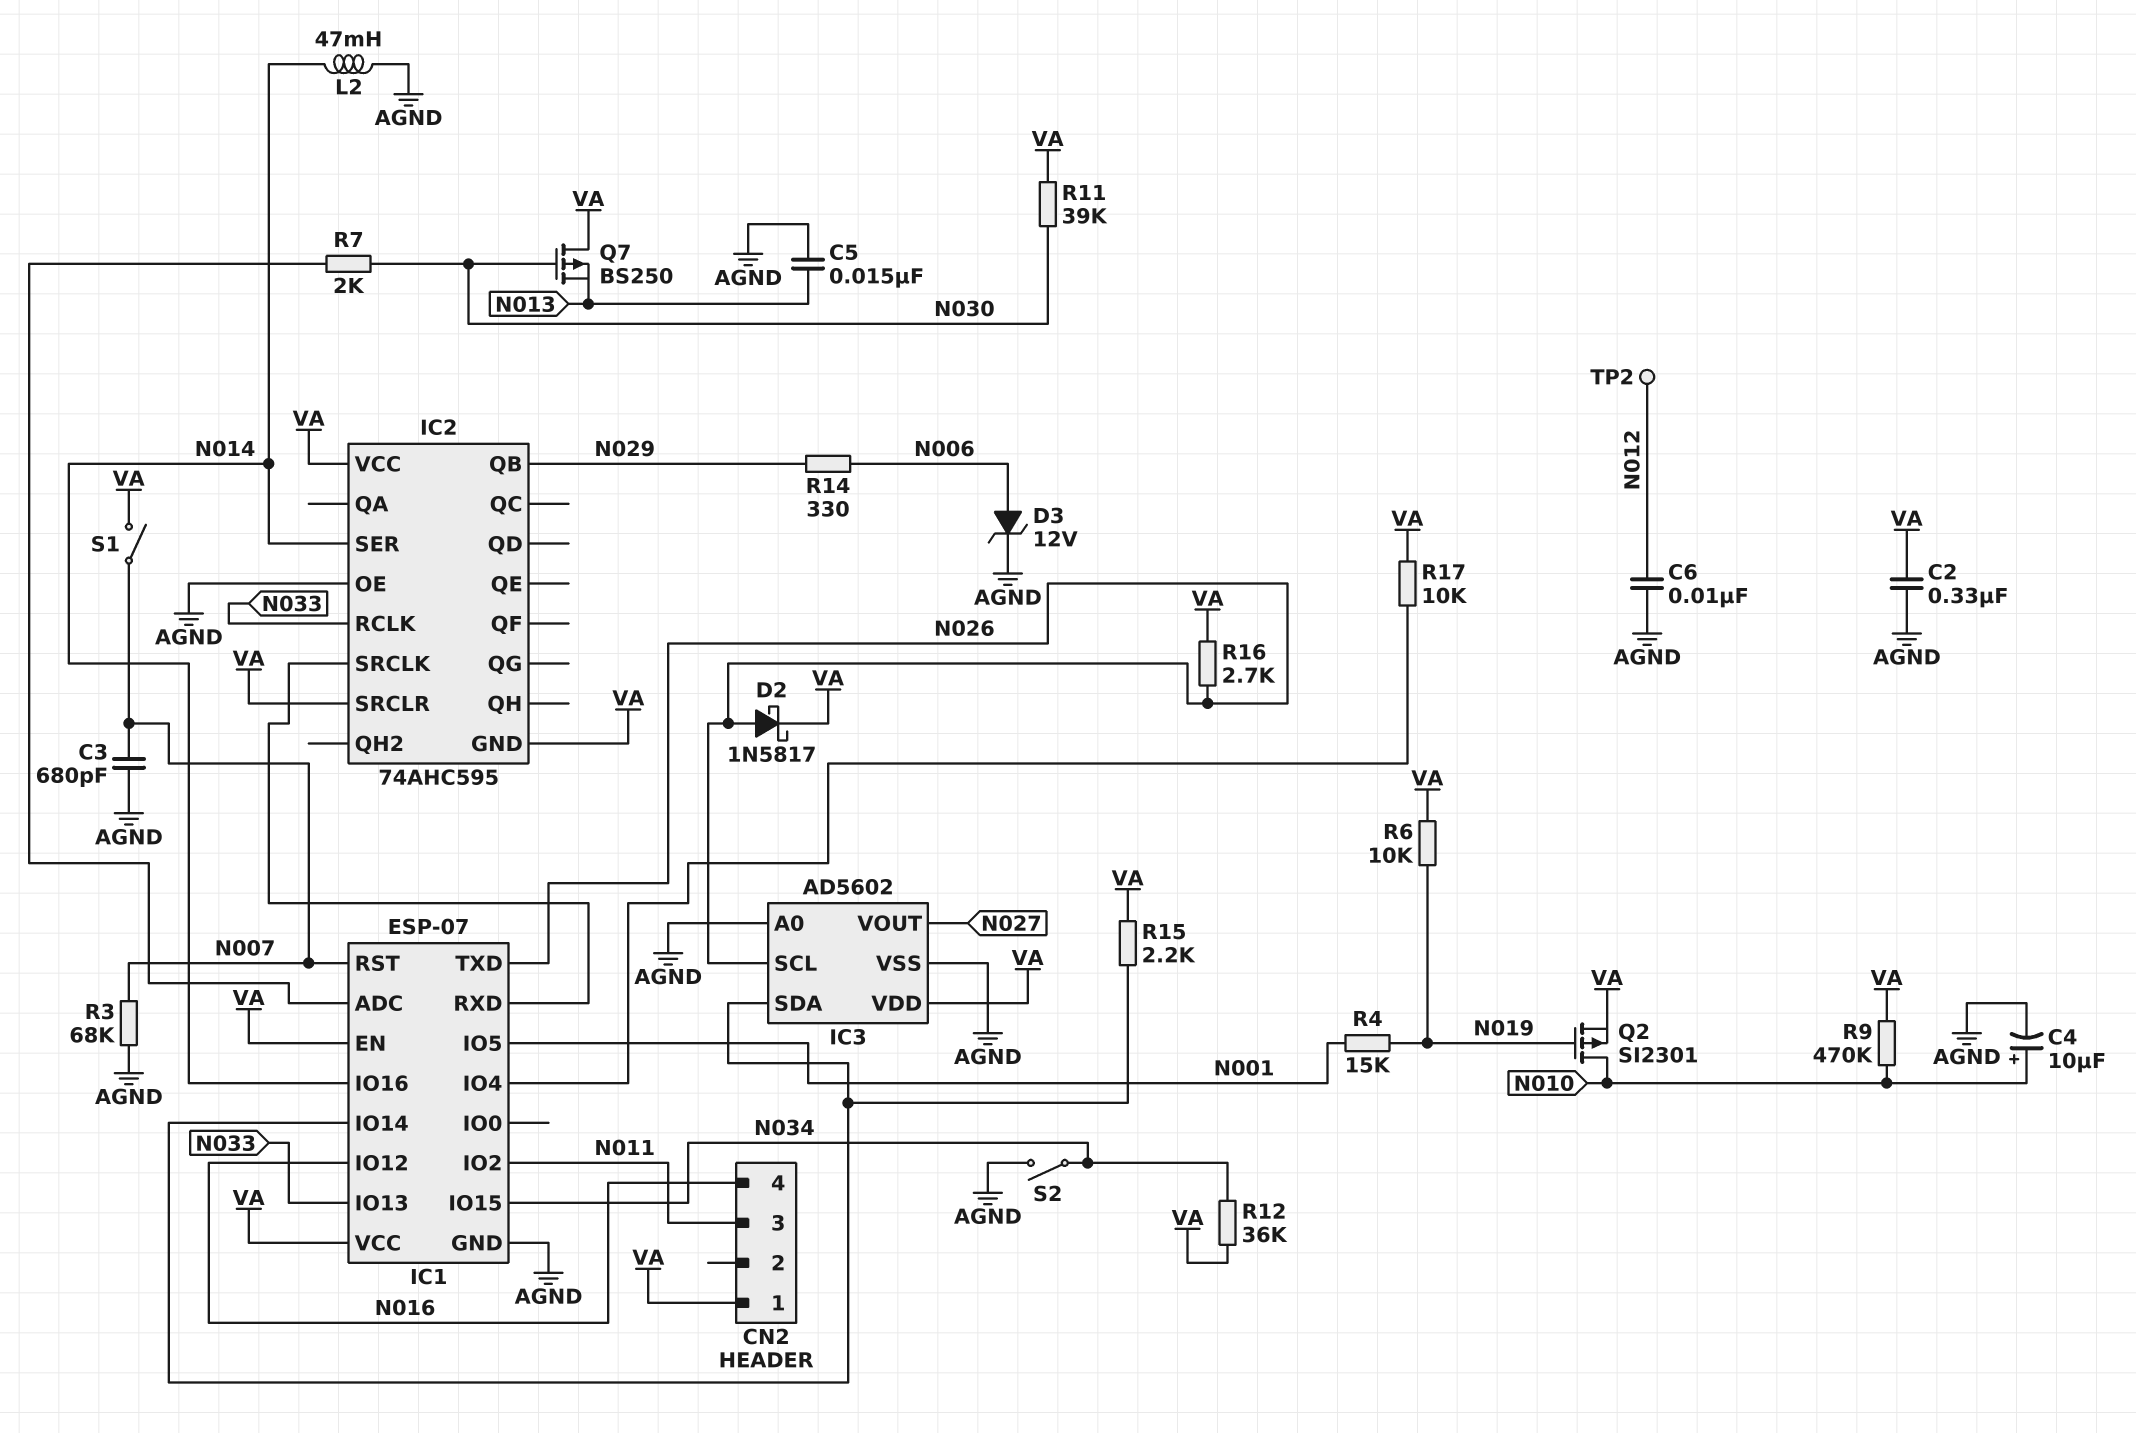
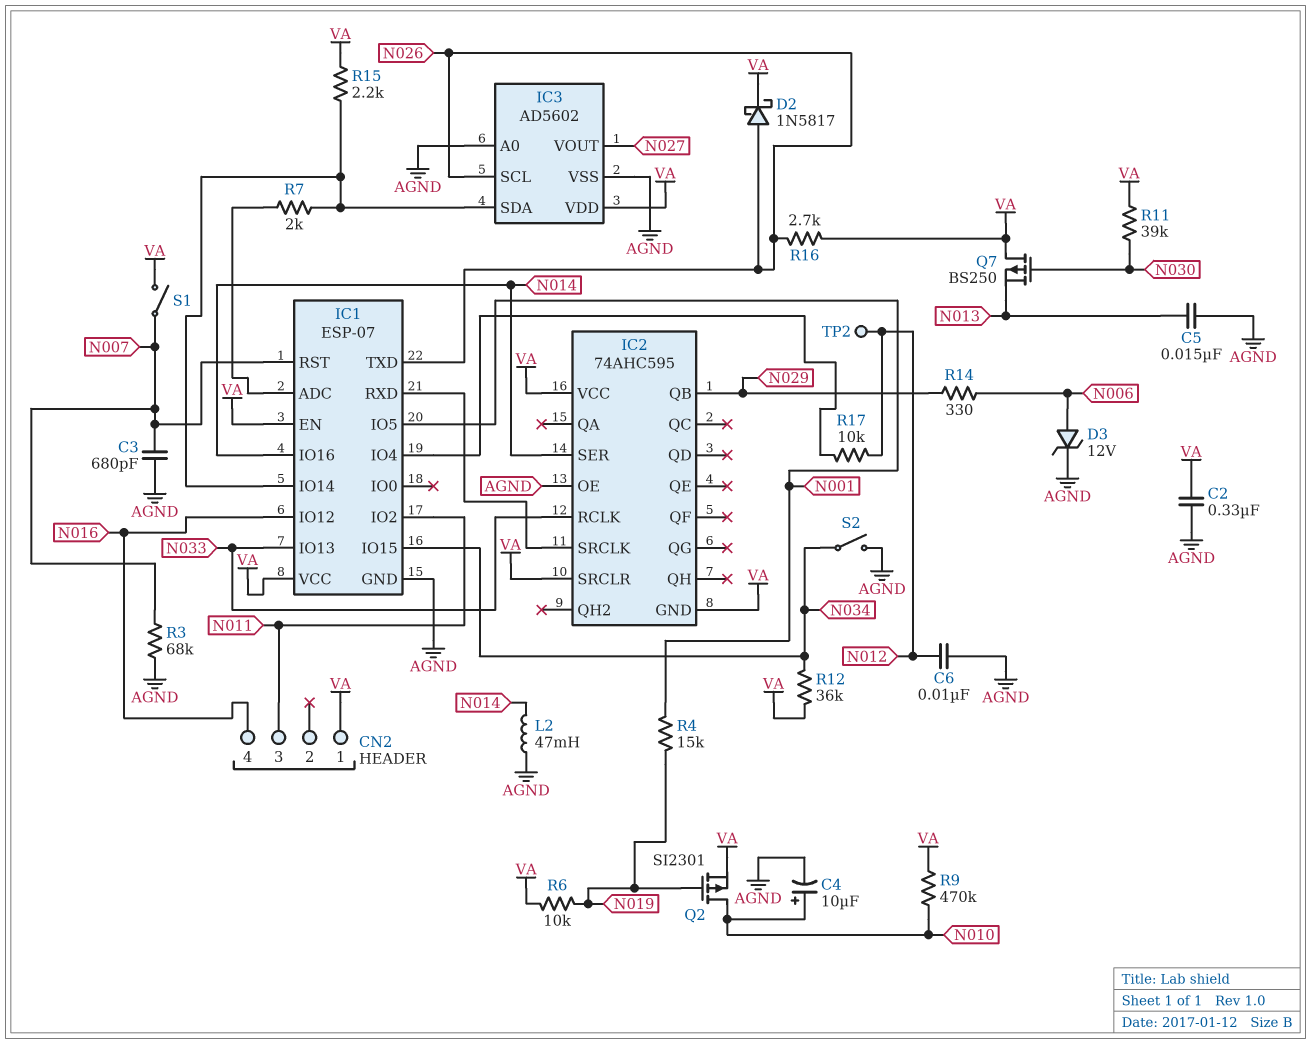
R7: 2k (IC1/ADC, N030) -> 2k (IC1/ADC, IC1/IO14)
R17: 10k (IC1/IO4, VA) -> 10k (IC1/IO4, N012)

